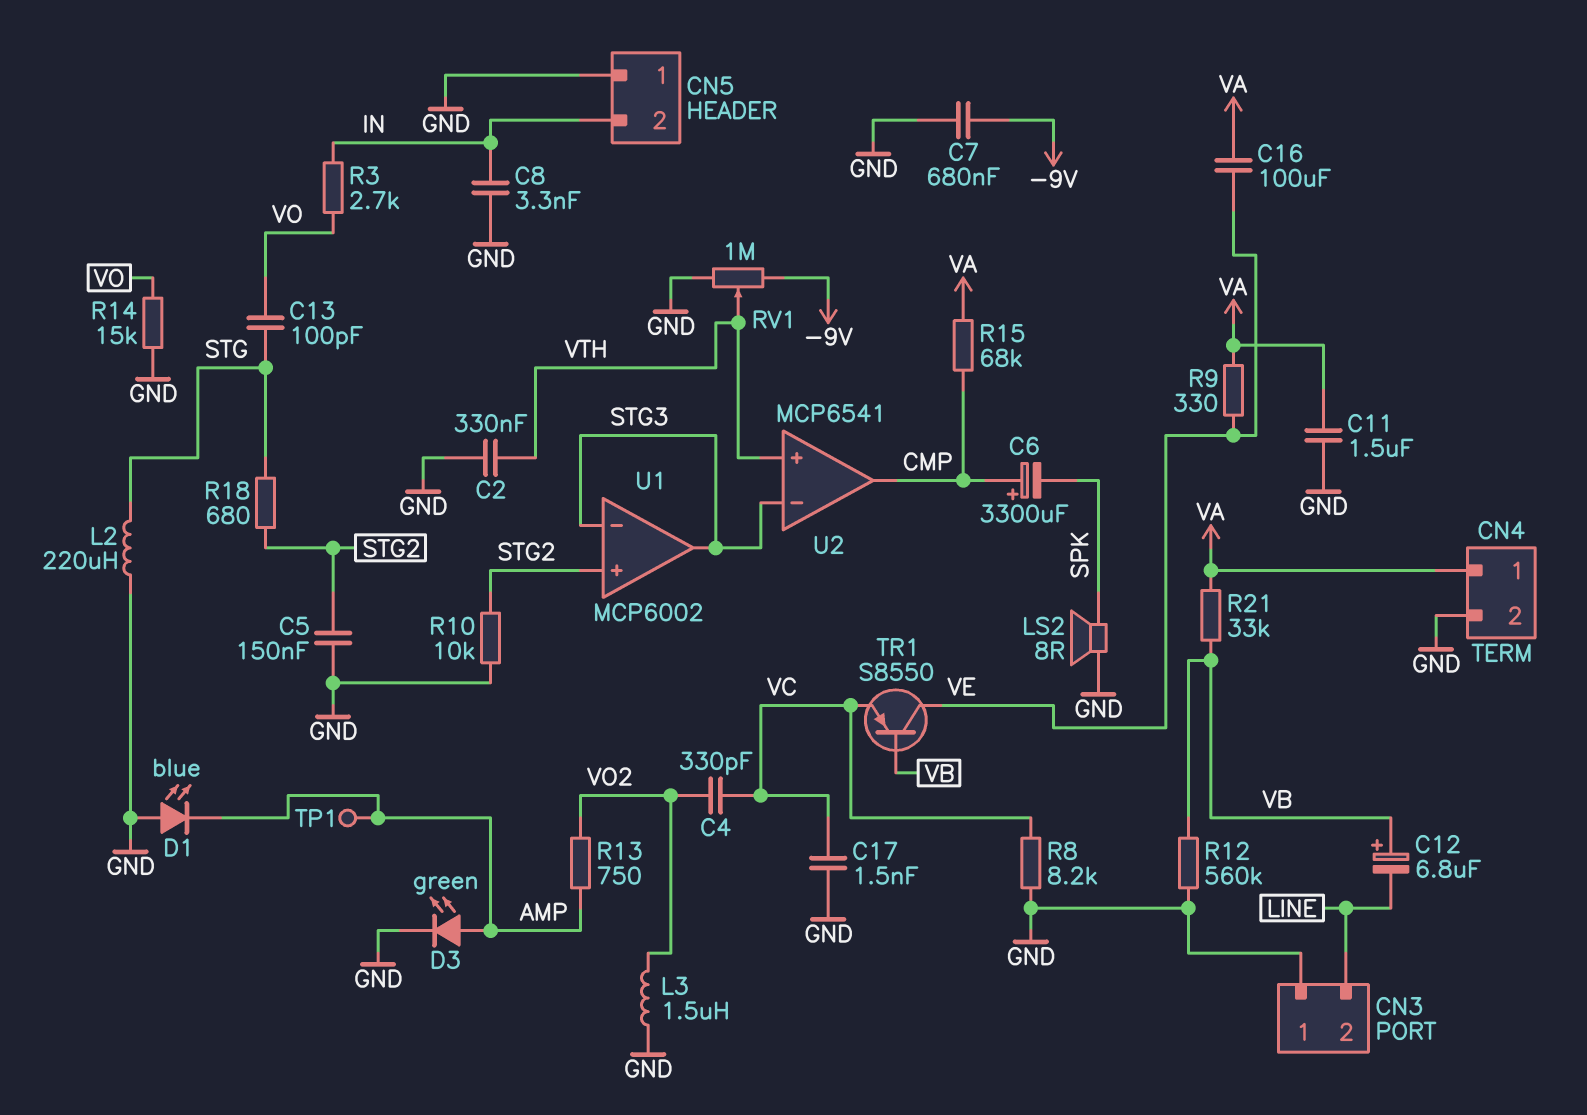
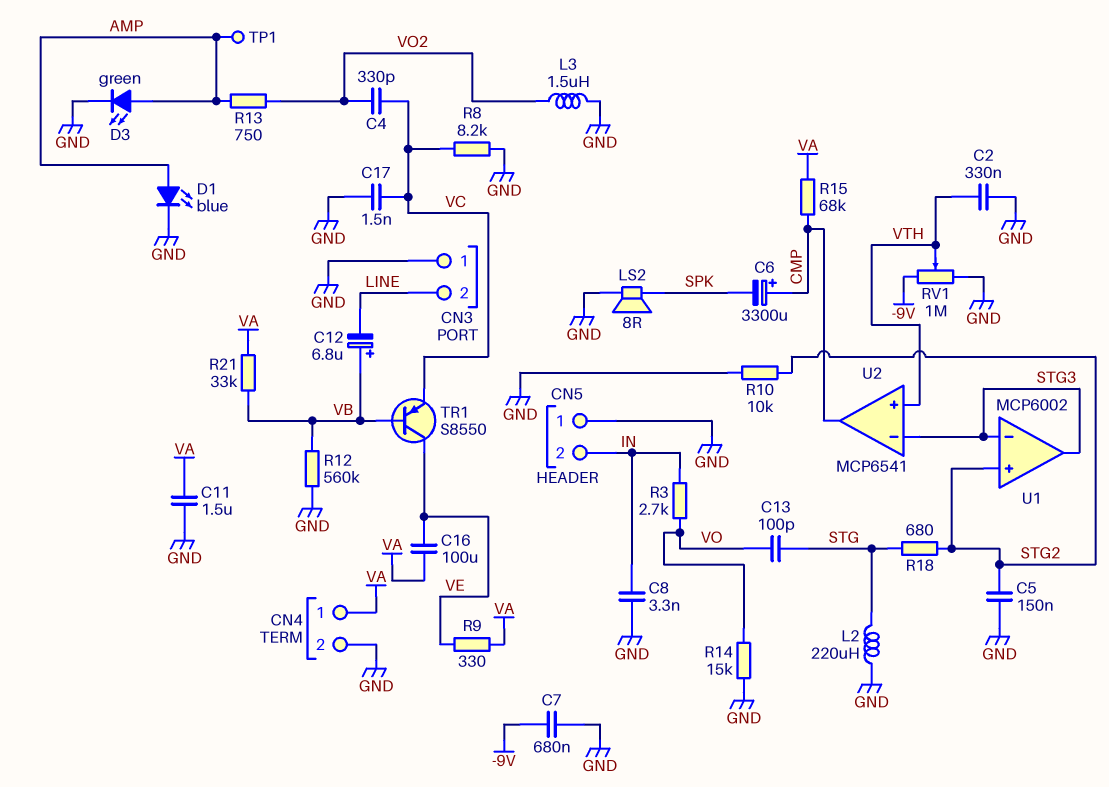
D1: LED blue (A GND, K AMP) -> LED blue (A AMP, K GND)

